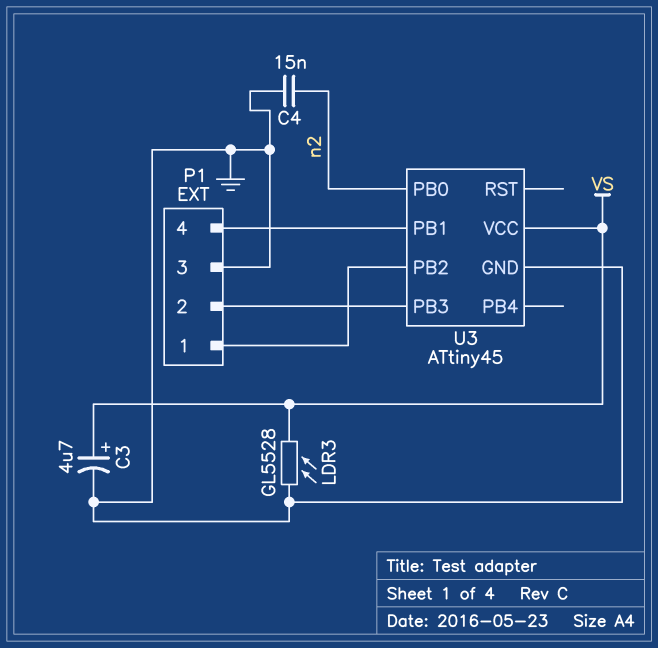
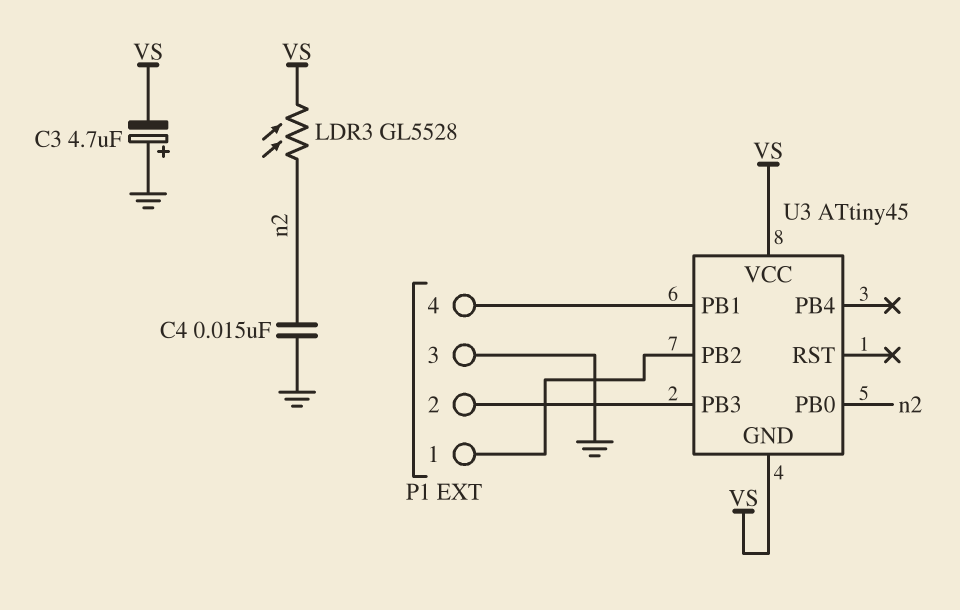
C3: 4.7uF (plus VS, minus GND) -> 4.7uF (plus GND, minus VS)
LDR3: GL5528 (GND, VS) -> GL5528 (VS, n2)
U3 pin GND: GND -> VS

